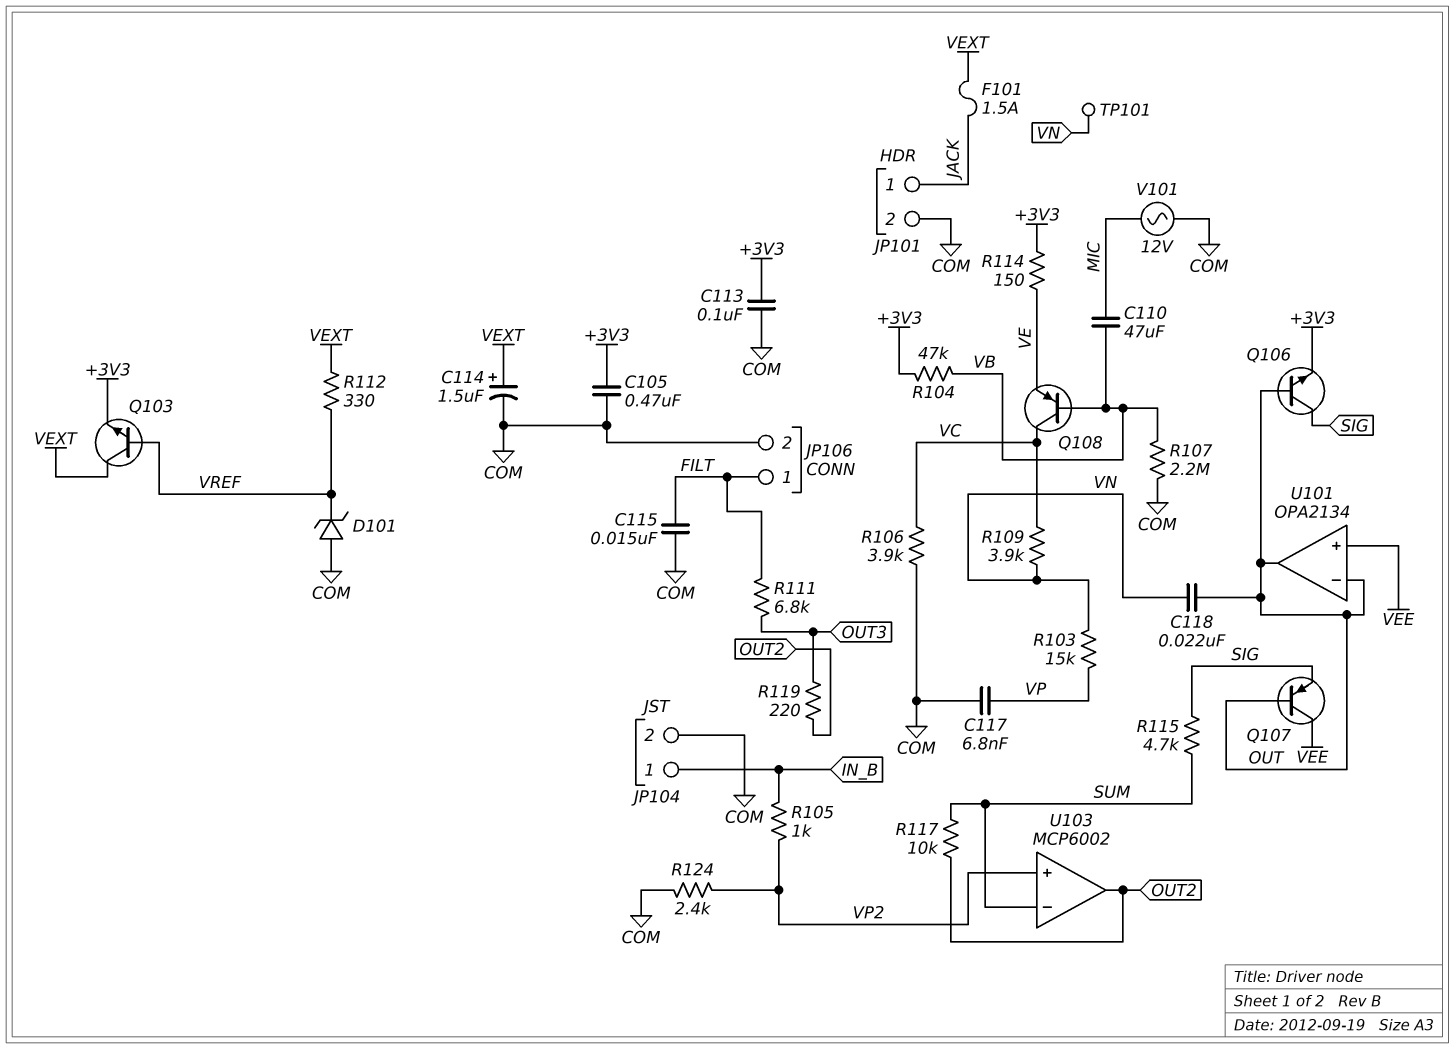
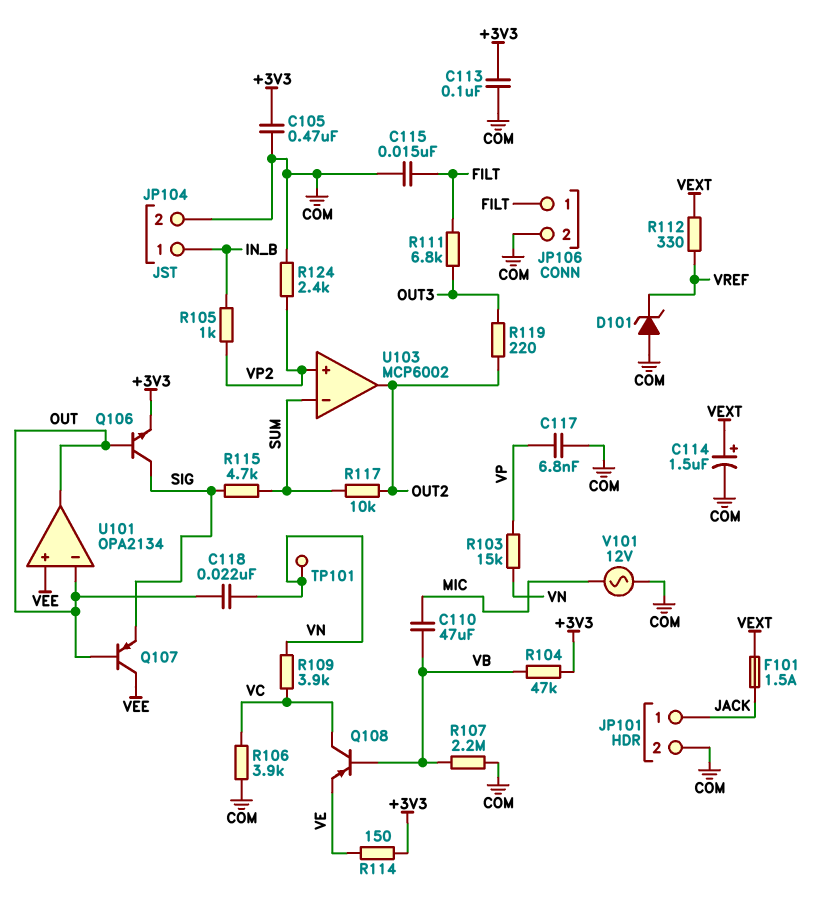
Q103: NPN (B VREF, C VEXT, E +3V3) -> none

